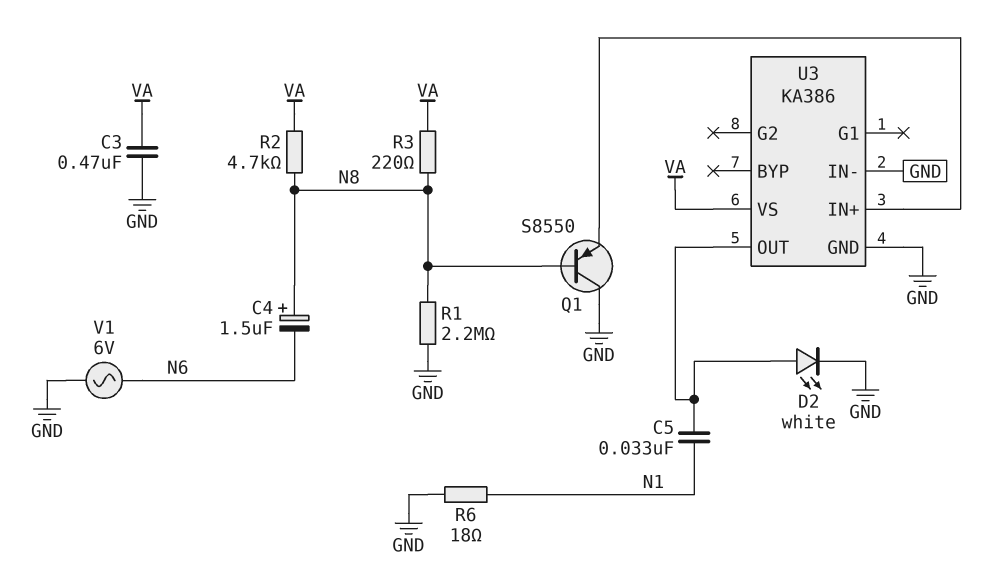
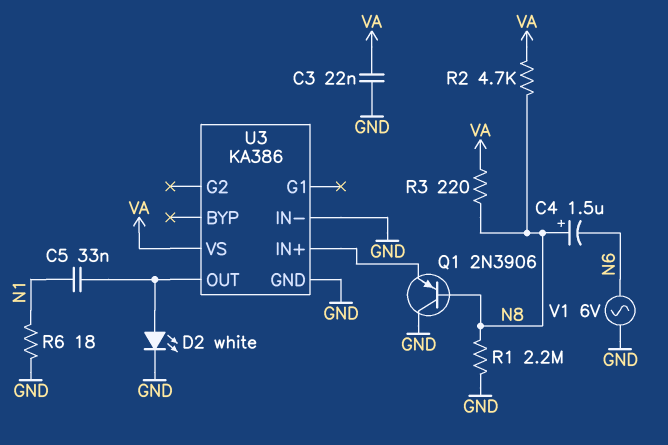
C3: 470nF (GND, VA) -> 22nF (GND, VA)
Q1: PNP S8550 (B N8, C GND, E U3/IN+) -> PNP 2N3906 (B N8, C GND, E U3/IN+)

